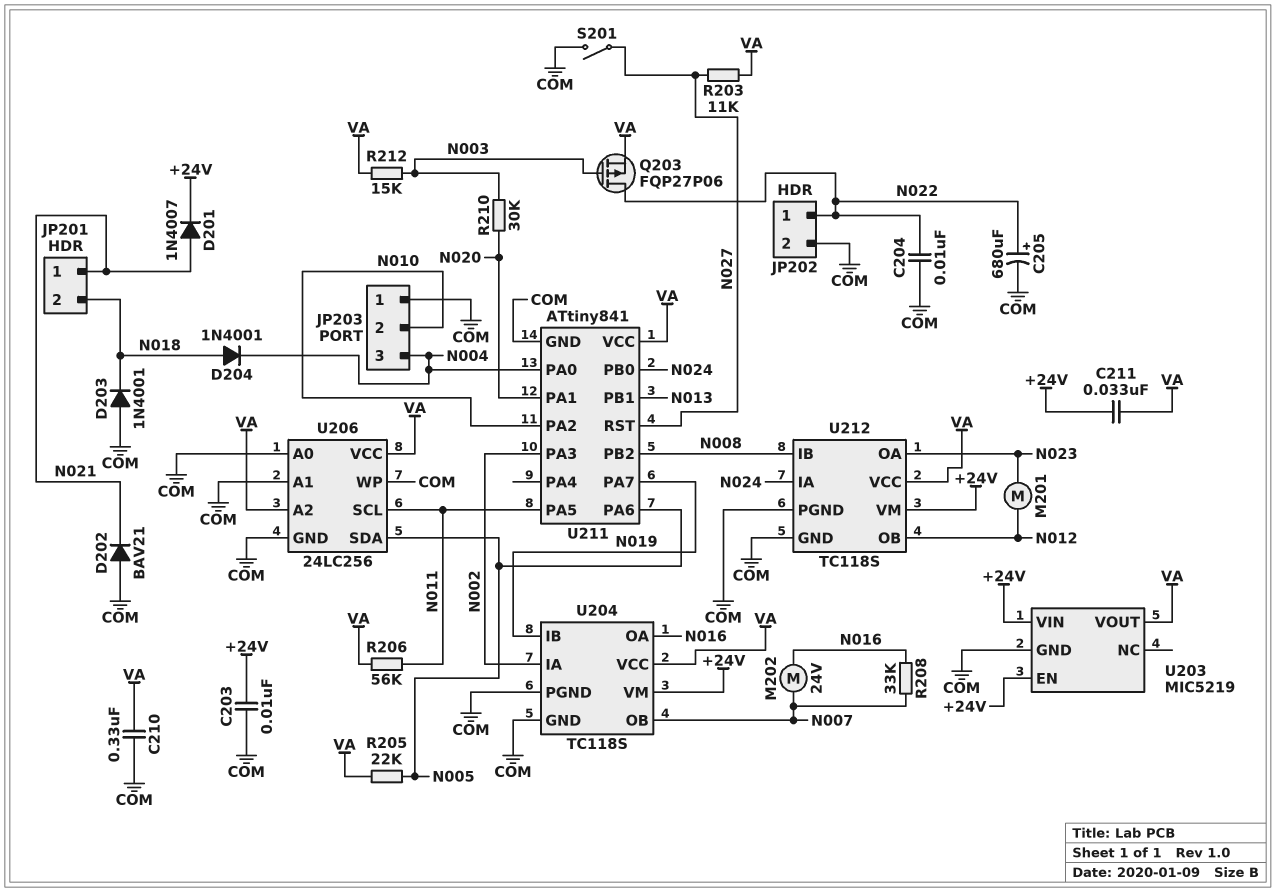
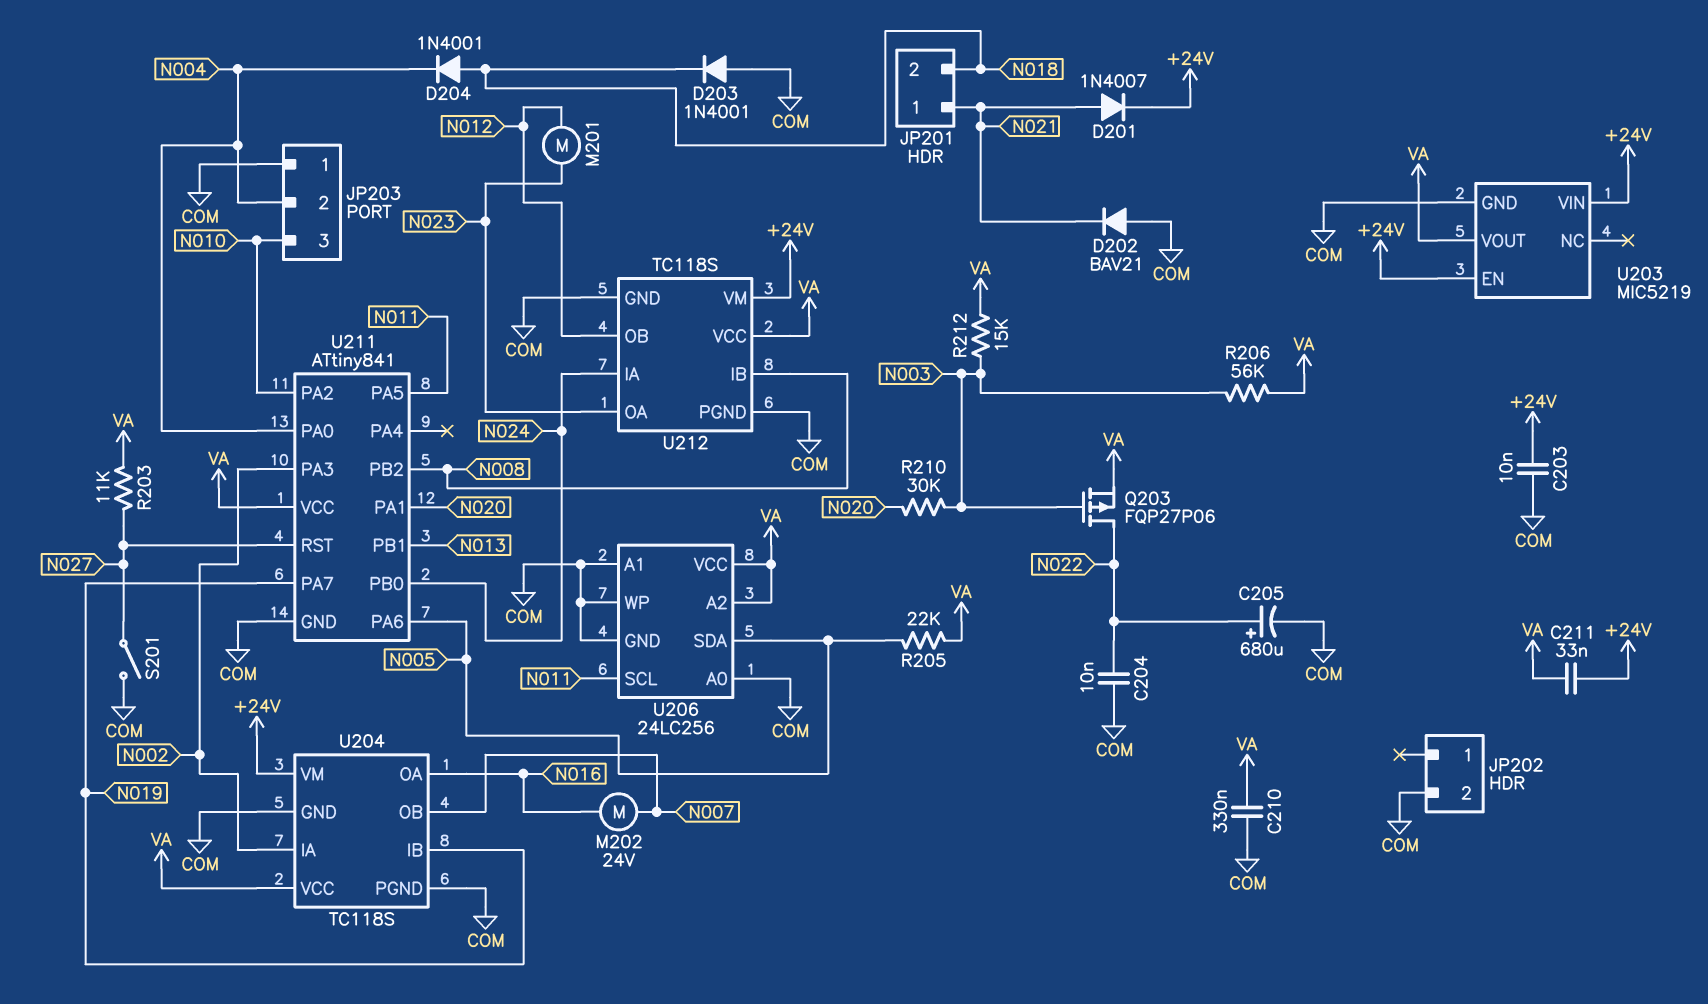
JP202 pin 1: N022 -> none
JP203 pin 2: N010 -> N004
JP203 pin 3: N004 -> N010
R206: 56k (N011, VA) -> 56k (N003, VA)
R208: 33k (N007, N016) -> none

